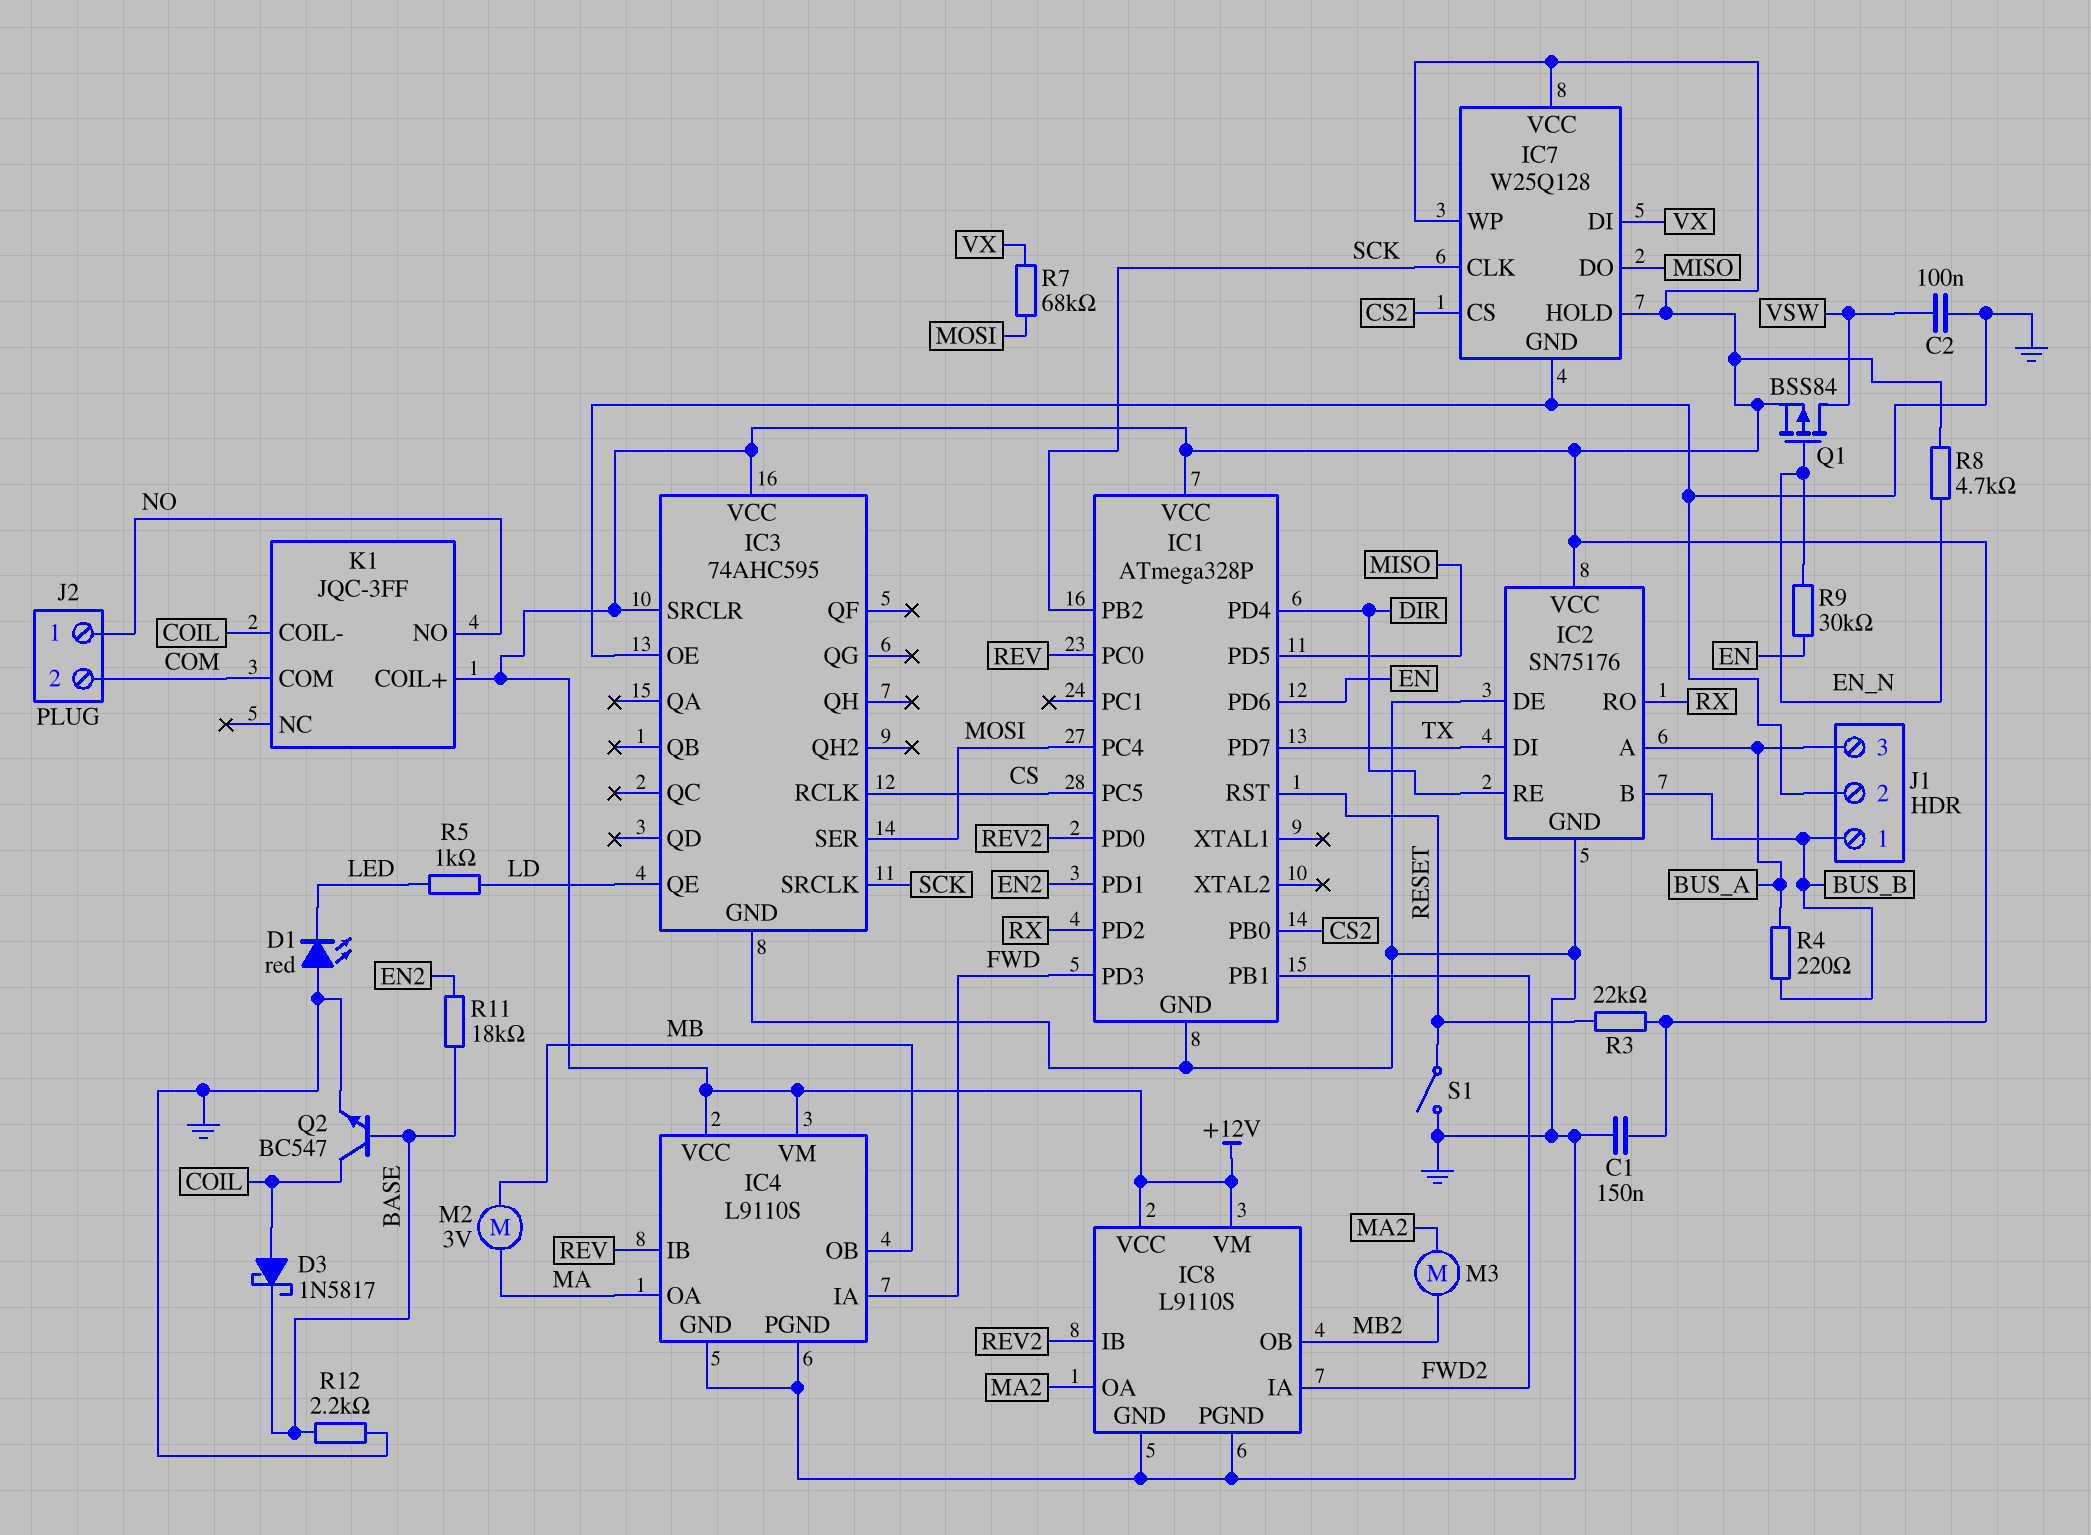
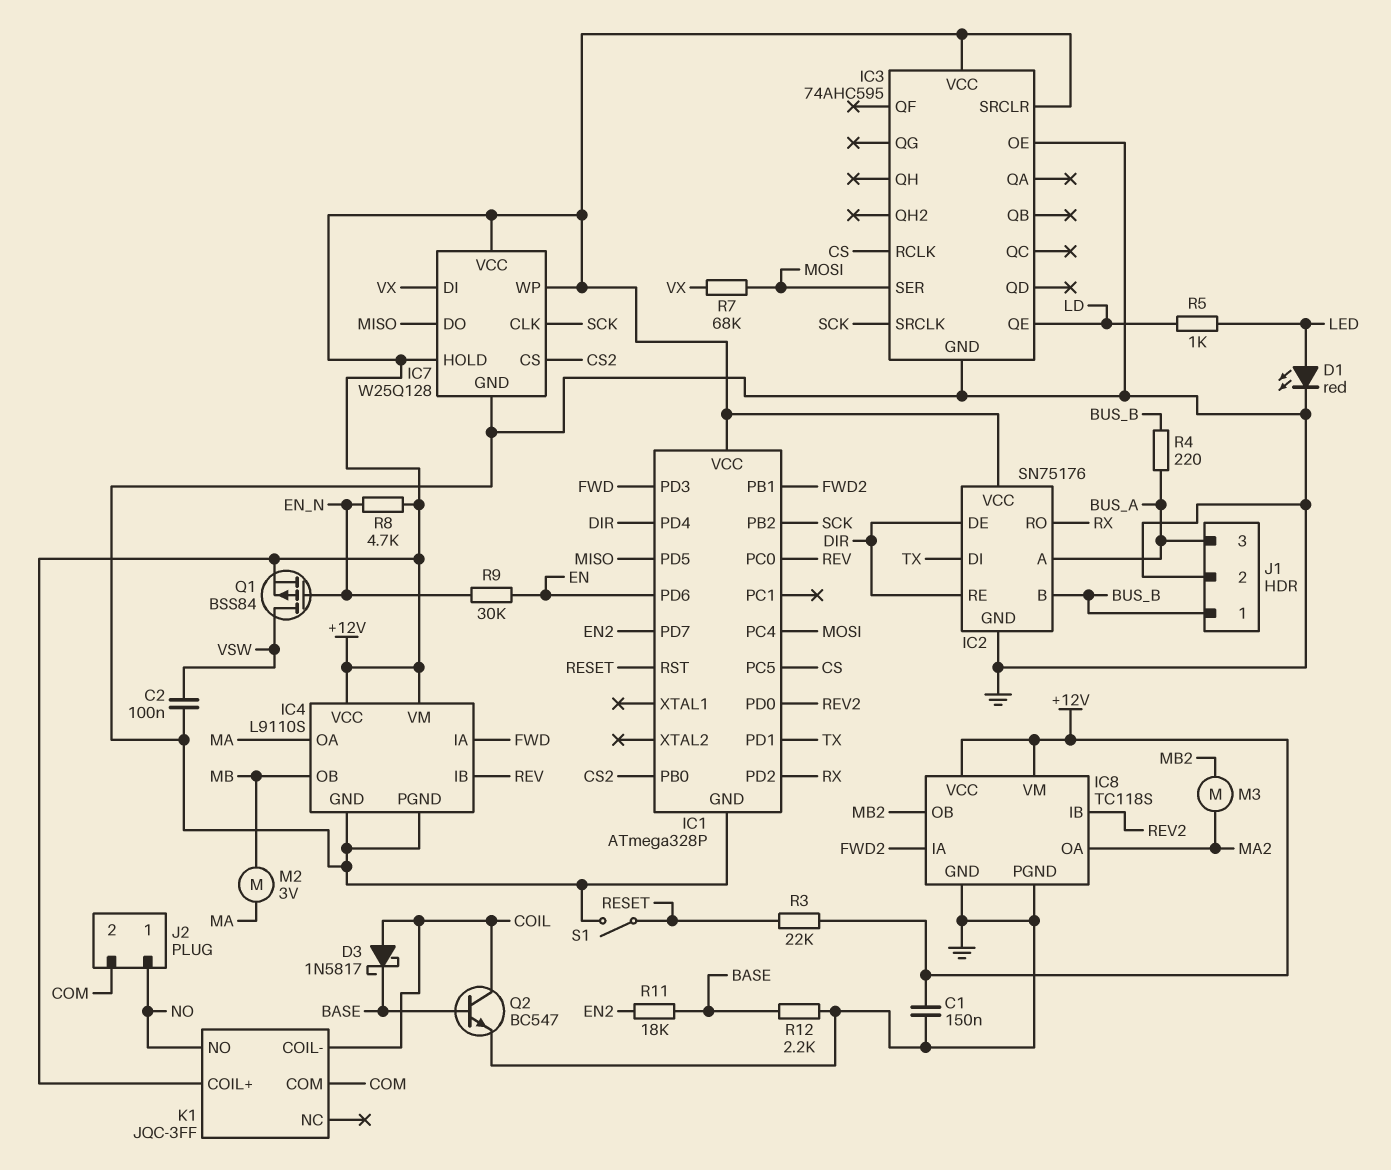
D1: LED red (A GND, K LED) -> LED red (A LED, K GND)
IC1 pin PD1: EN2 -> TX
IC1 pin PD7: TX -> EN2
IC2 pin DE: GND -> DIR
IC8: L9110S -> TC118S

